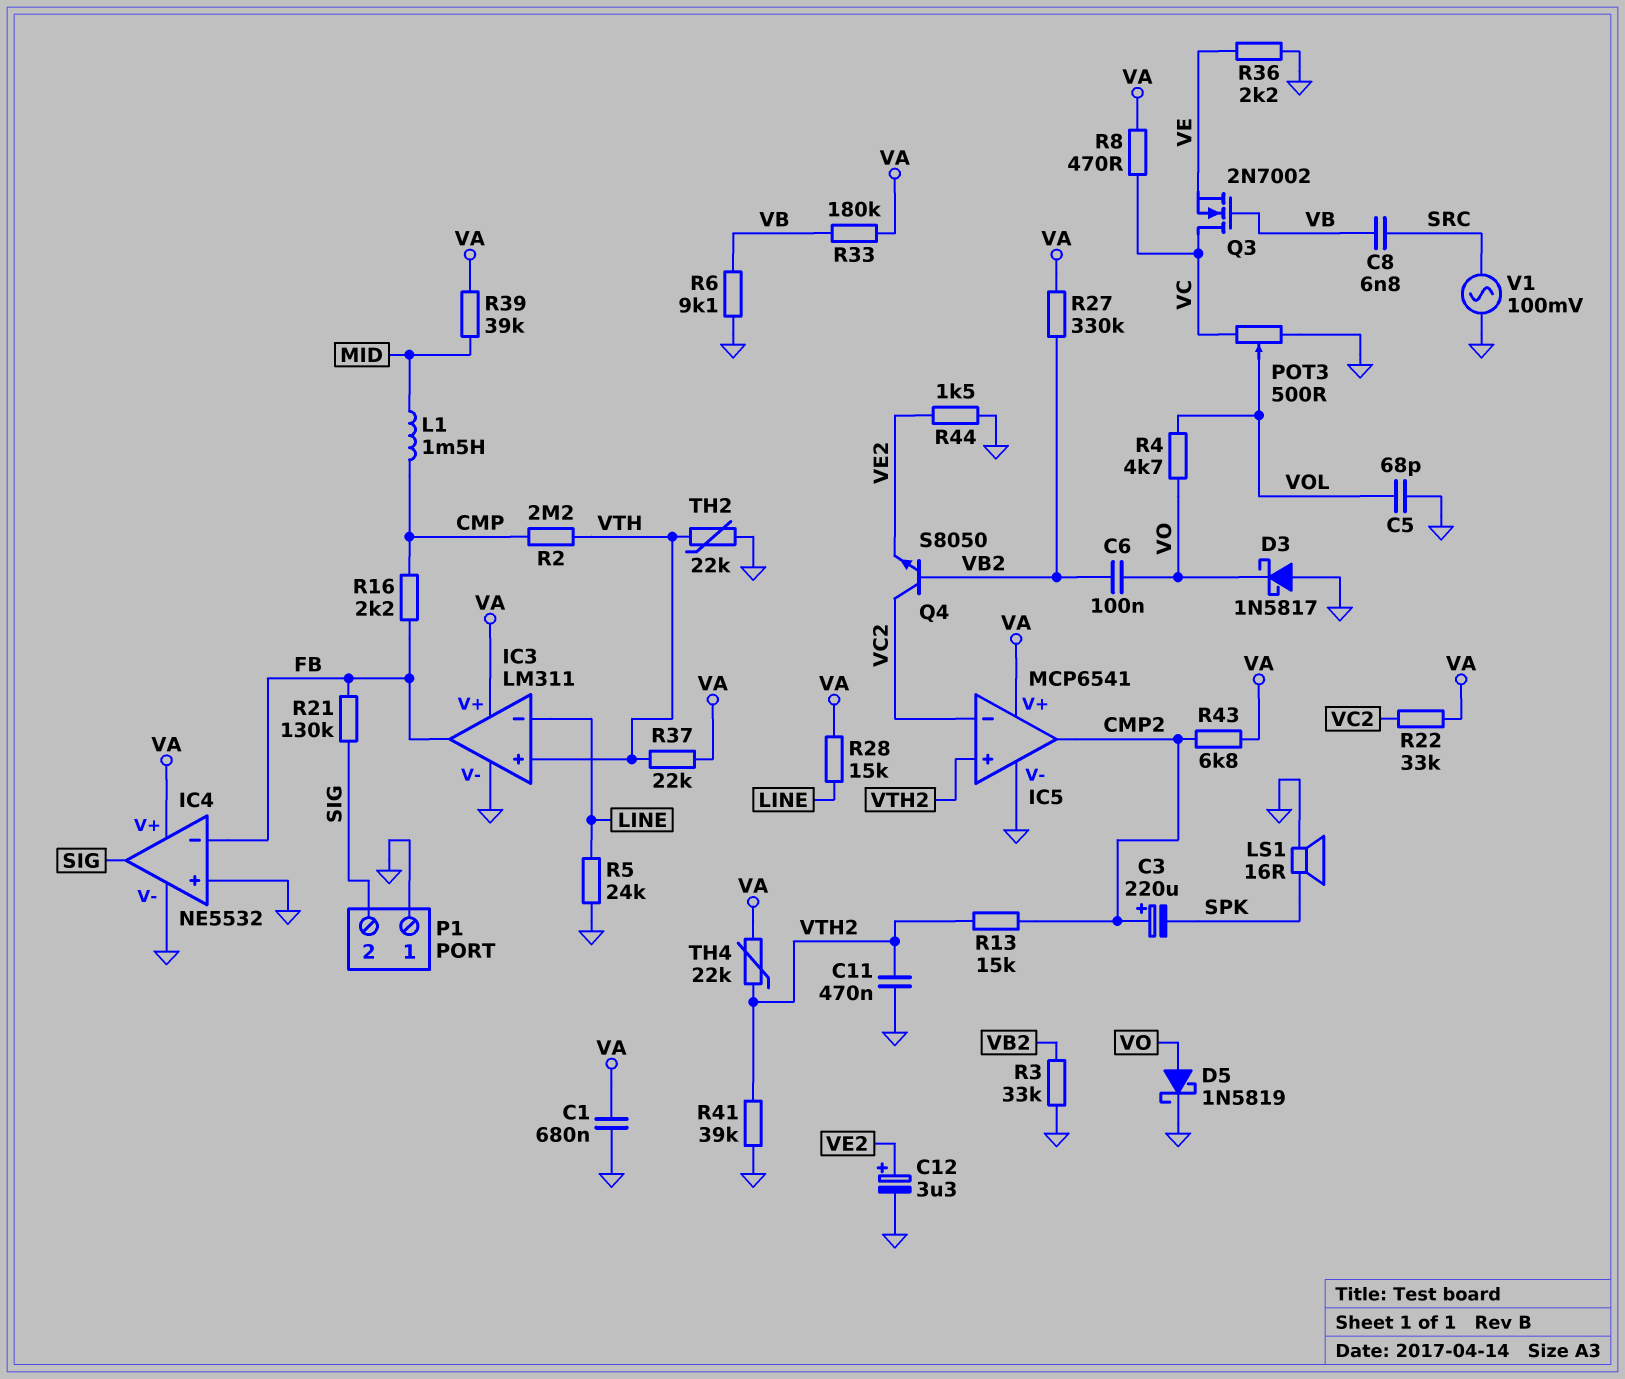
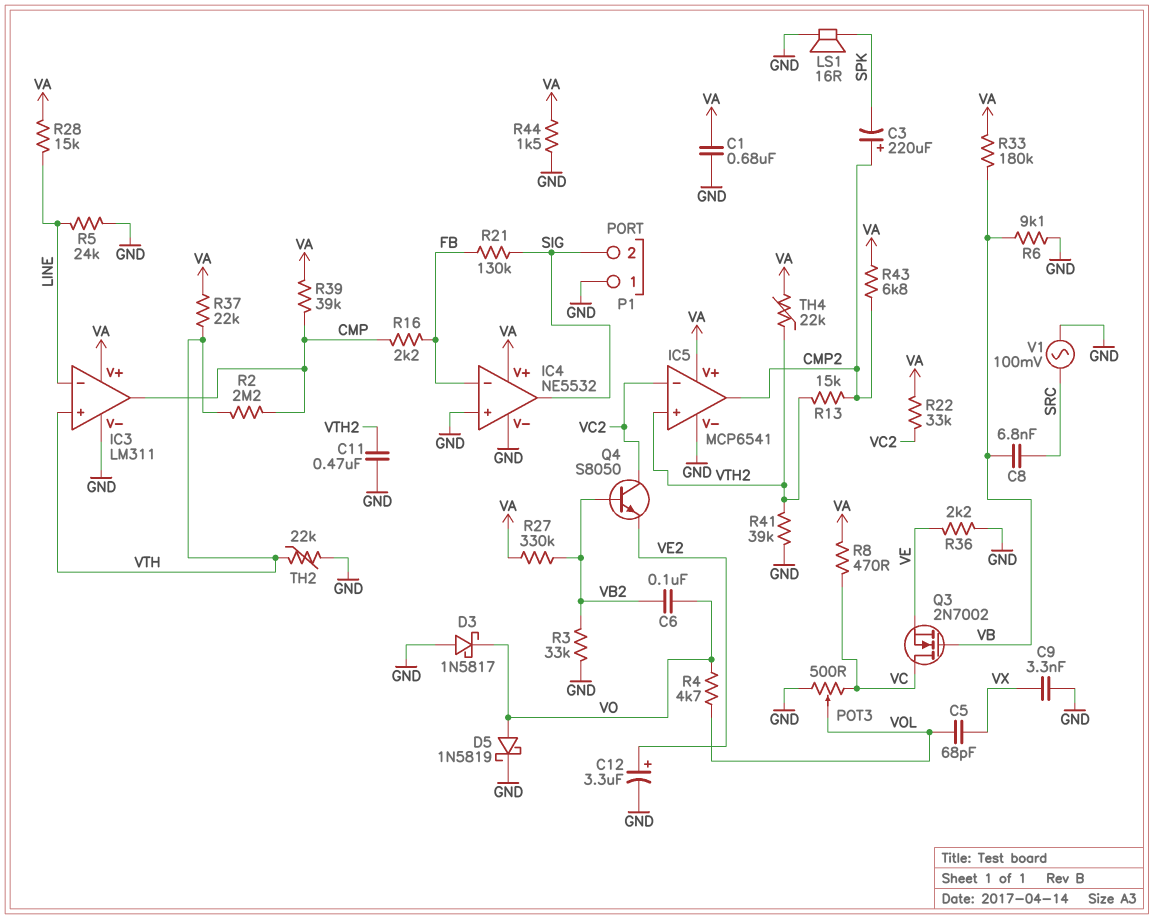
C5: 68pF (GND, VOL) -> 68pF (VOL, VX)
C9: none -> 3.3nF (GND, VX)
IC3 pin out: FB -> CMP
L1: 1.5mH (CMP, MID) -> none
R39: 39k (MID, VA) -> 39k (CMP, VA)
R44: 1.5k (GND, VE2) -> 1.5k (GND, VA)

